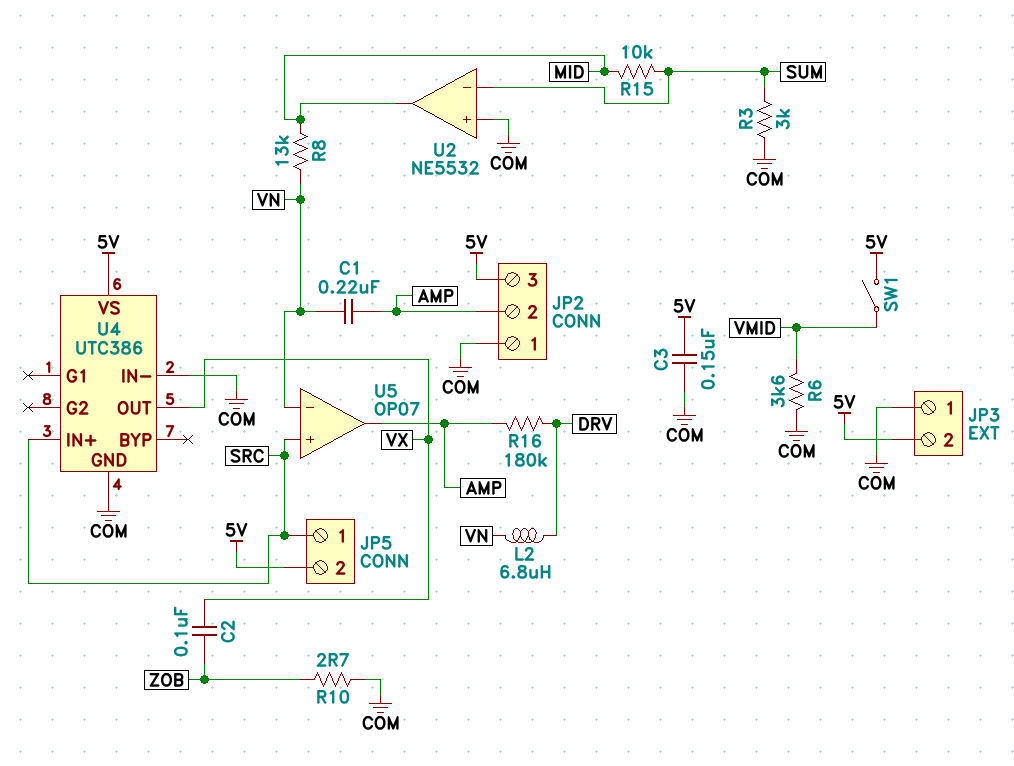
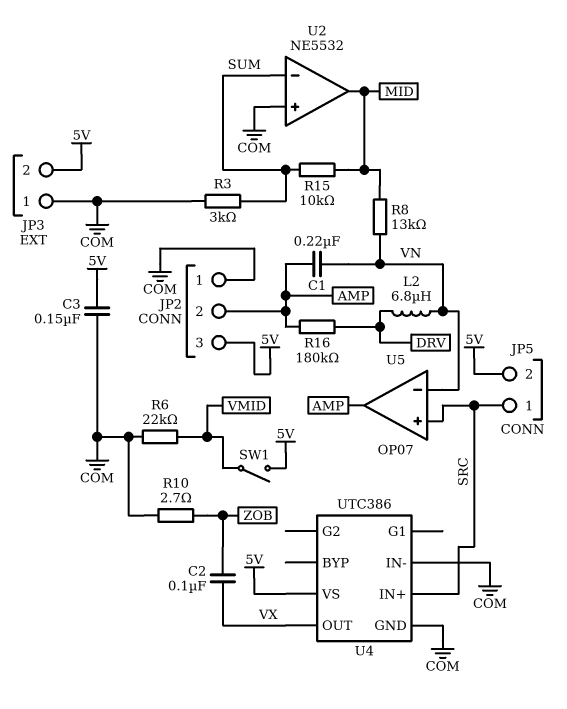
R6: 3.6k (COM, VMID) -> 22k (COM, VMID)

